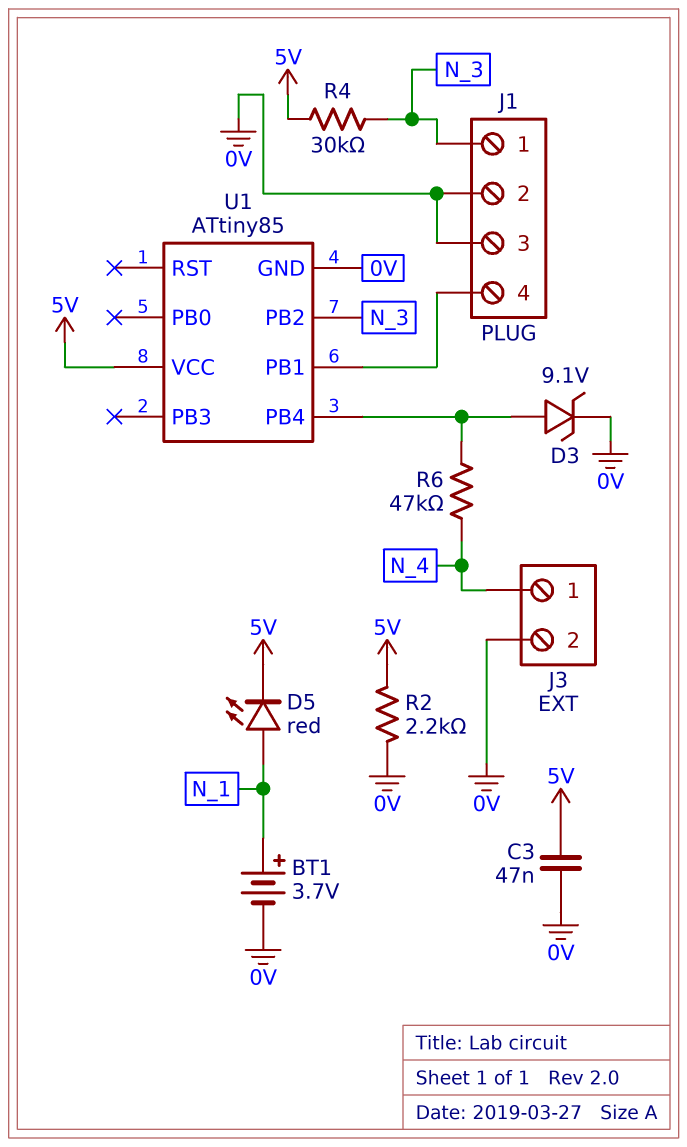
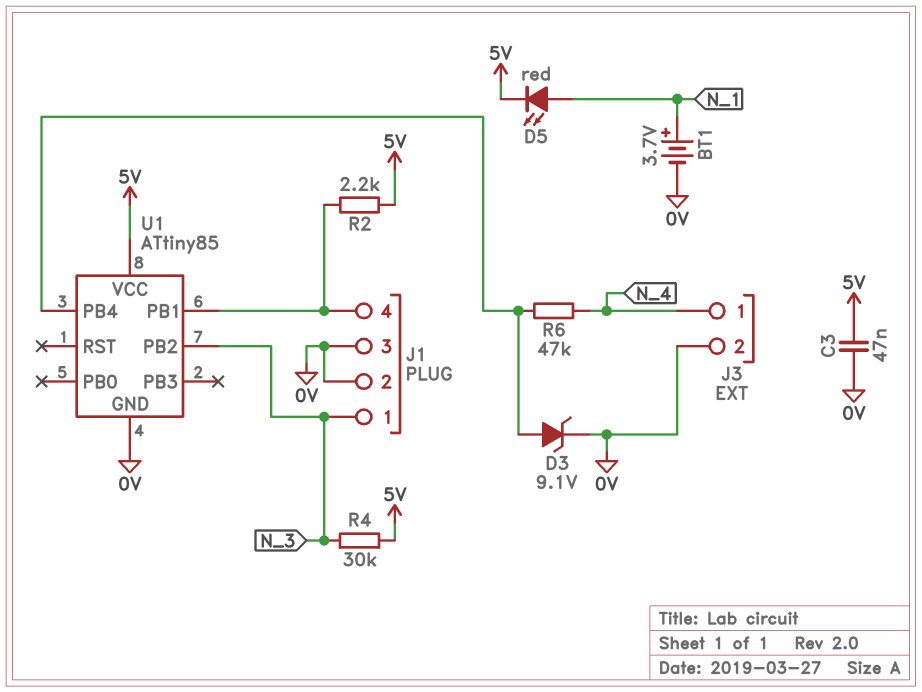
R2: 2.2k (0V, 5V) -> 2.2k (5V, J1/4)

